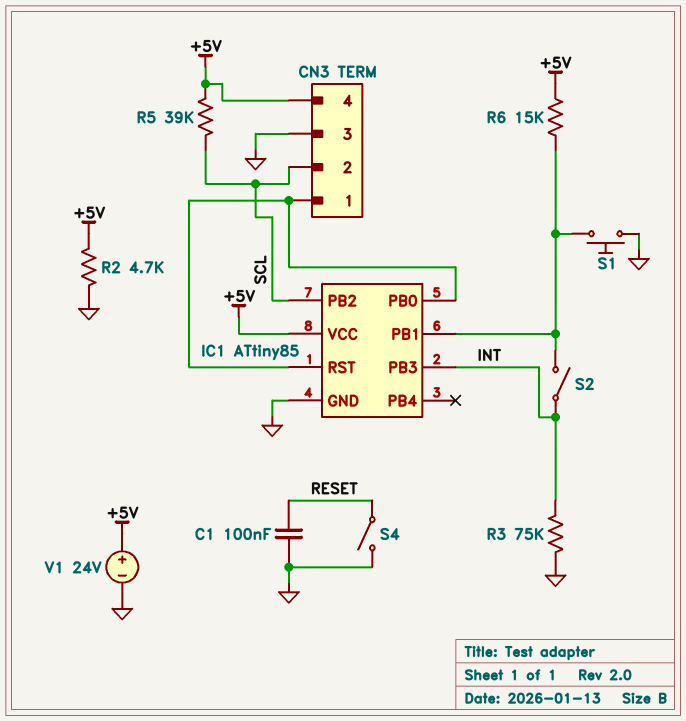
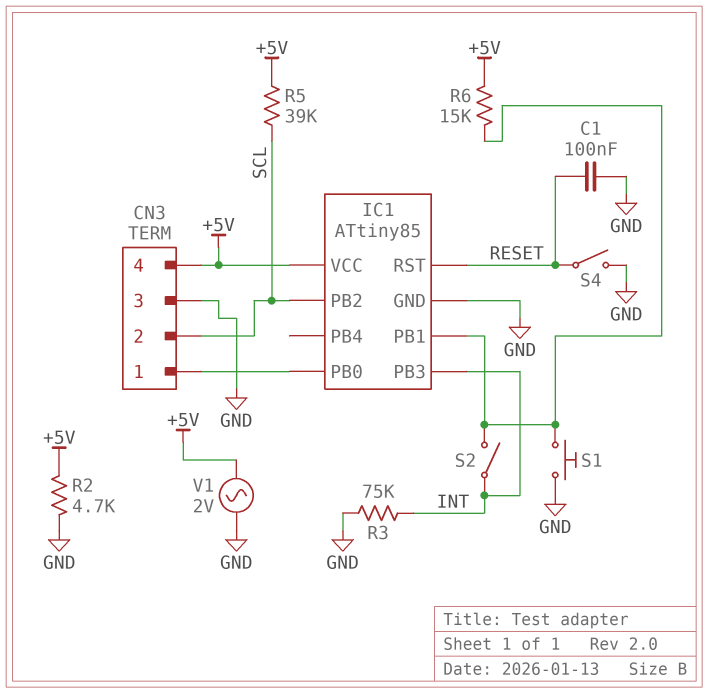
IC1 pin RST: CN3/1 -> RESET
V1: 24V (plus +5V, minus GND) -> AC 2V (+5V, GND)

